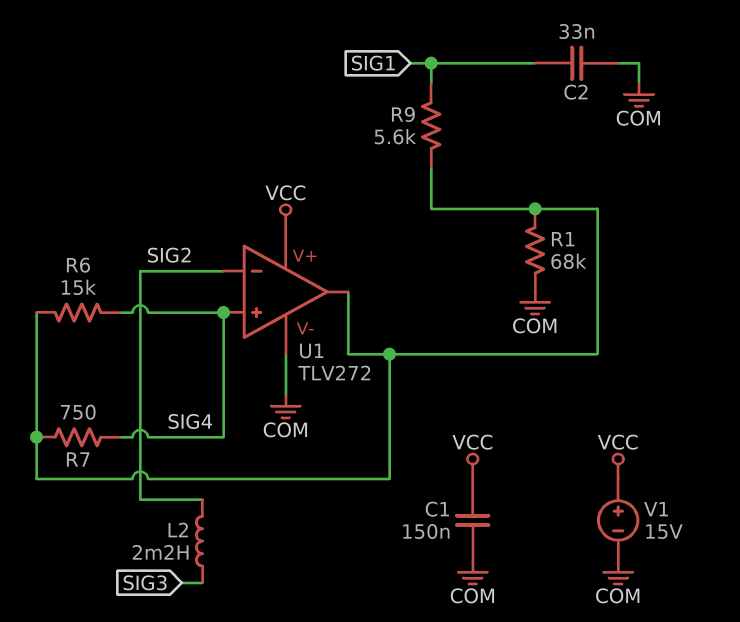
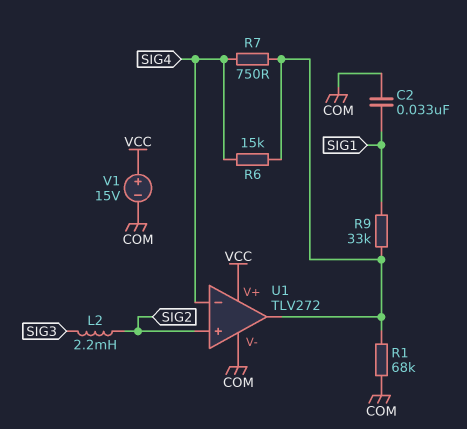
C1: 150nF (COM, VCC) -> none
R9: 5.6k (SIG1, U1/out) -> 33k (SIG1, U1/out)
U1 pin in+: SIG4 -> SIG2
U1 pin in-: SIG2 -> SIG4

